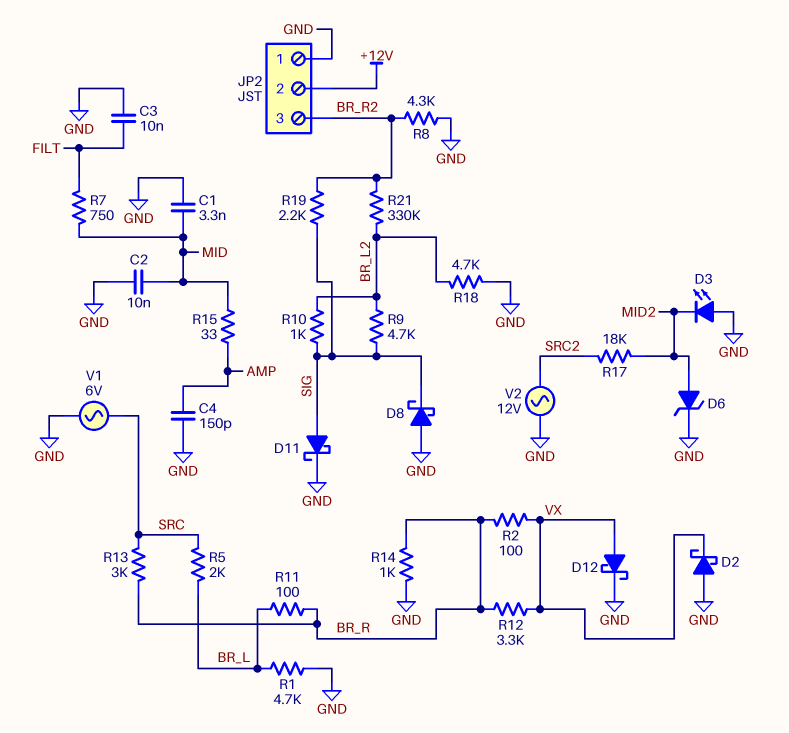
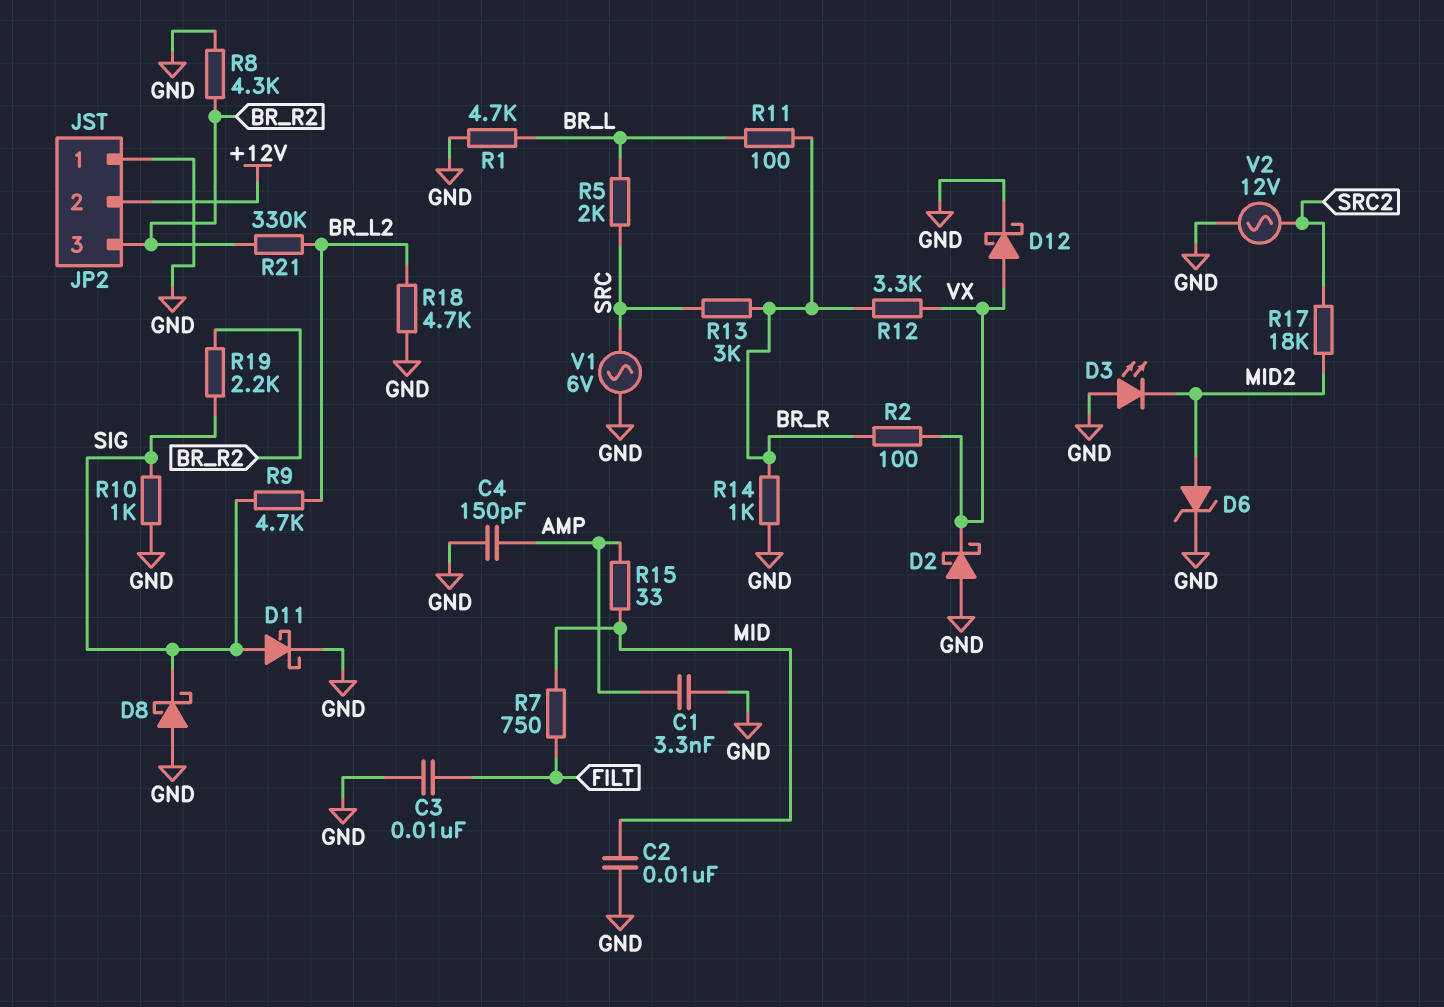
C1: 3.3nF (GND, MID) -> 3.3nF (AMP, GND)
R10: 1k (BR_L2, SIG) -> 1k (GND, SIG)

